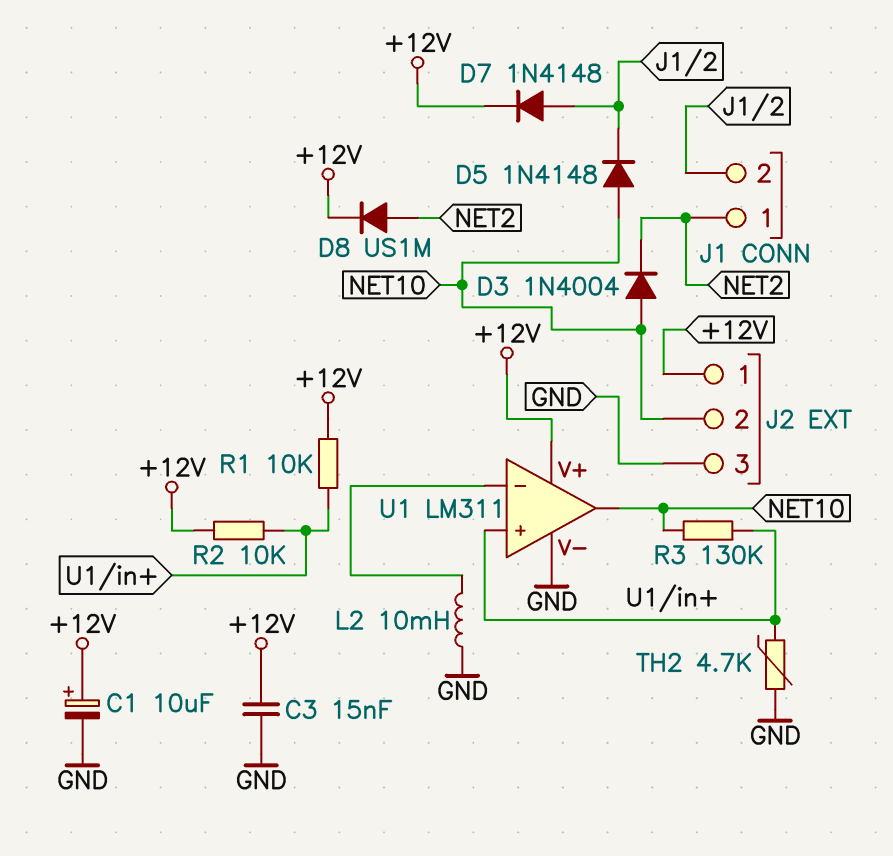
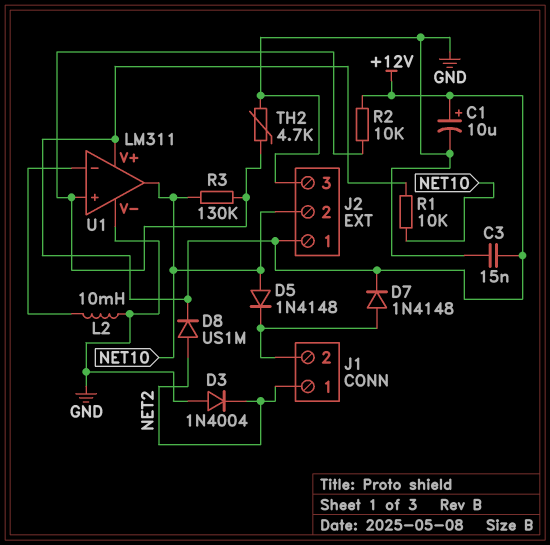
D3: diode 1N4004 (A NET10, K NET2) -> diode 1N4004 (A GND, K NET2)
R1: 10k (+12V, U1/in+) -> 10k (+12V, NET10)

